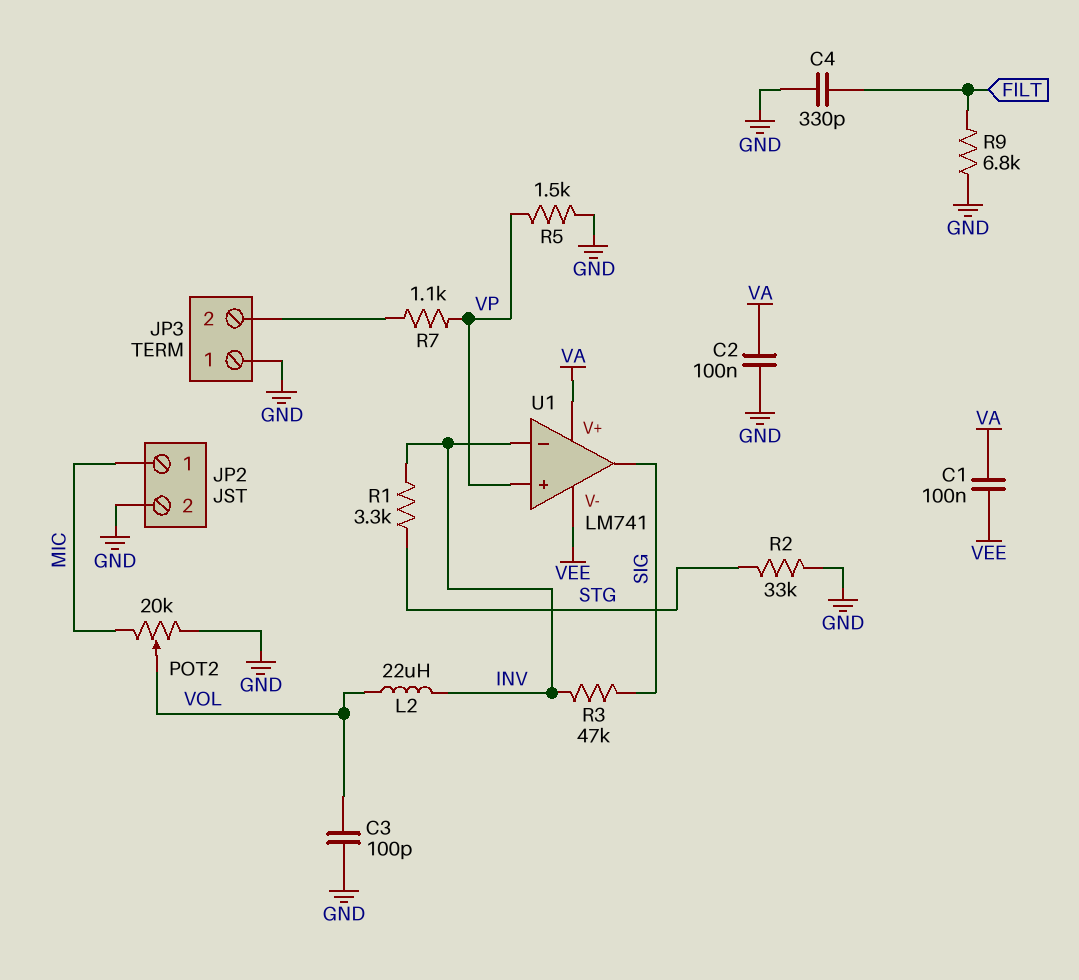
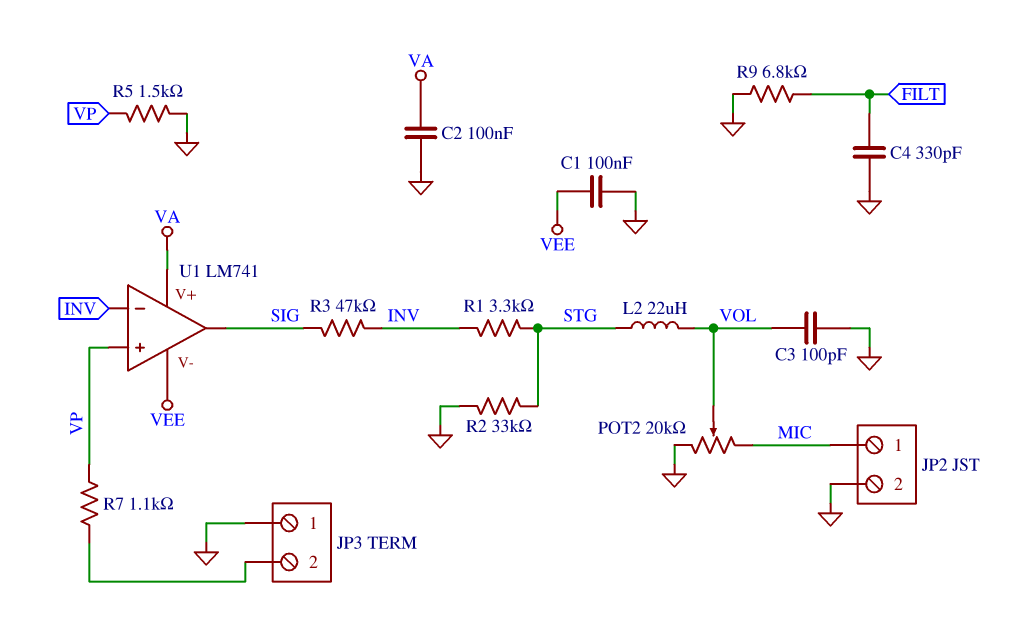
C1: 100nF (VA, VEE) -> 100nF (GND, VEE)
L2: 22uH (INV, VOL) -> 22uH (STG, VOL)

